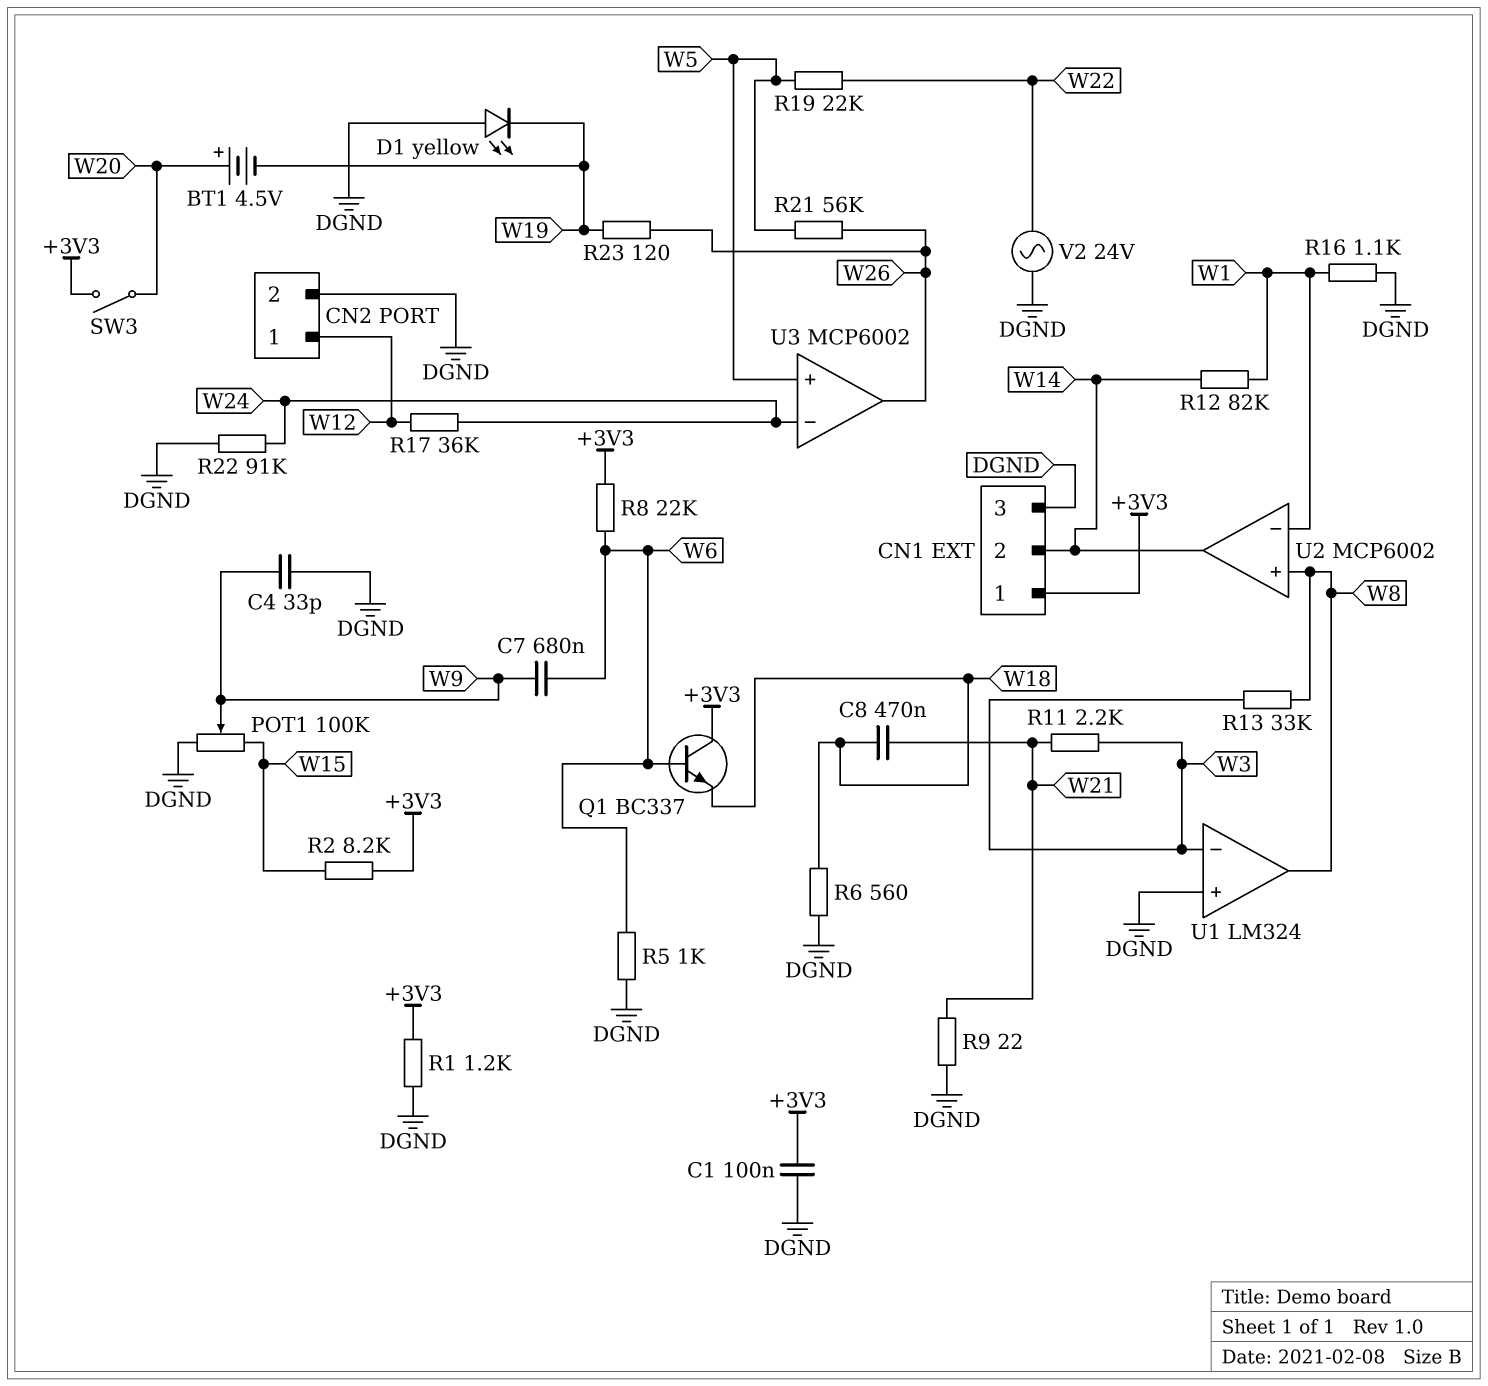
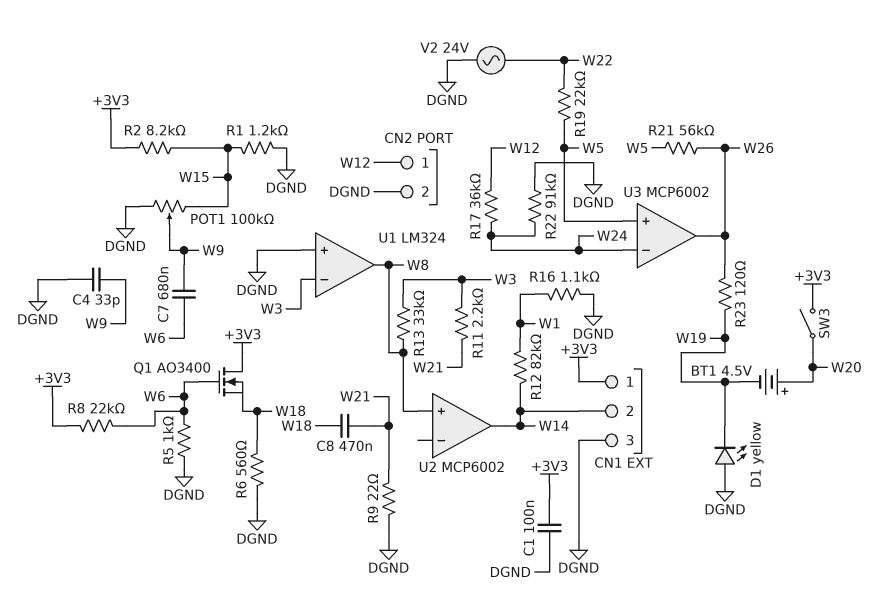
Q1: NPN BC337 (B W6, C +3V3, E W18) -> NMOS AO3400 (G W6, D +3V3, S W18)
R1: 1.2k (+3V3, DGND) -> 1.2k (DGND, W15)
U2 pin in-: W1 -> none

